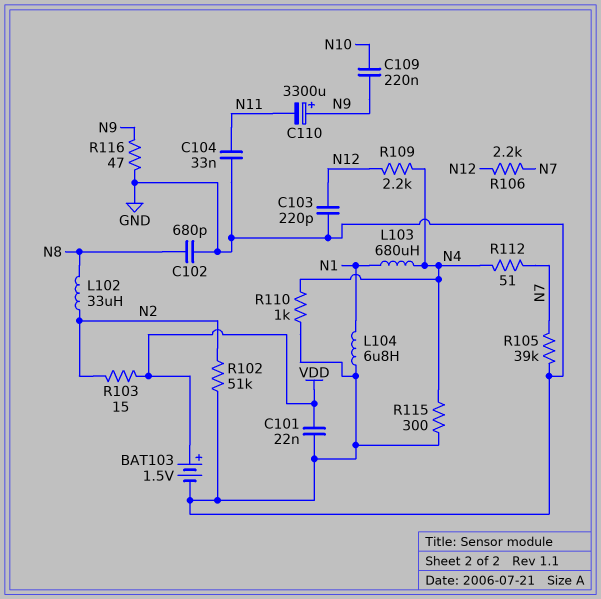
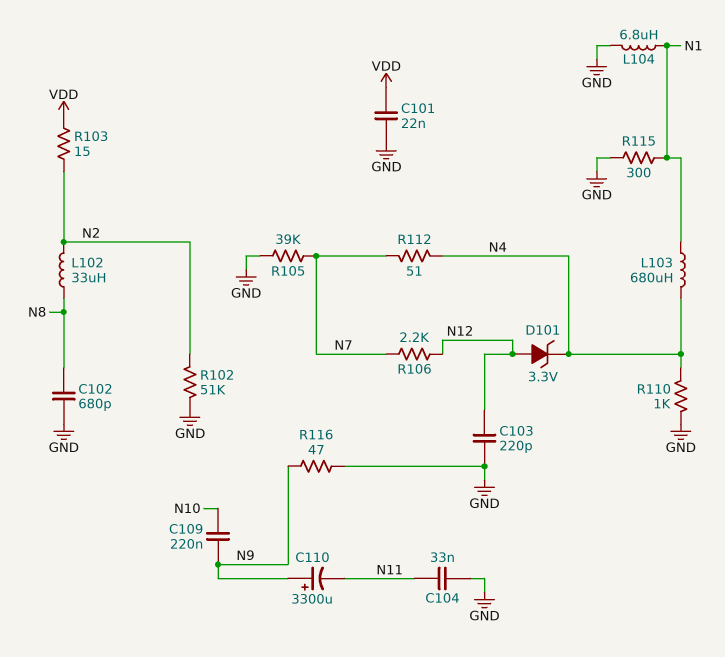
BAT103: 1.5V (plus VDD, minus GND) -> none
D101: none -> zener 3.3V (A N12, K N4)
R109: 2.2k (N4, N12) -> none
R115: 300 (GND, N4) -> 300 (GND, N1)

